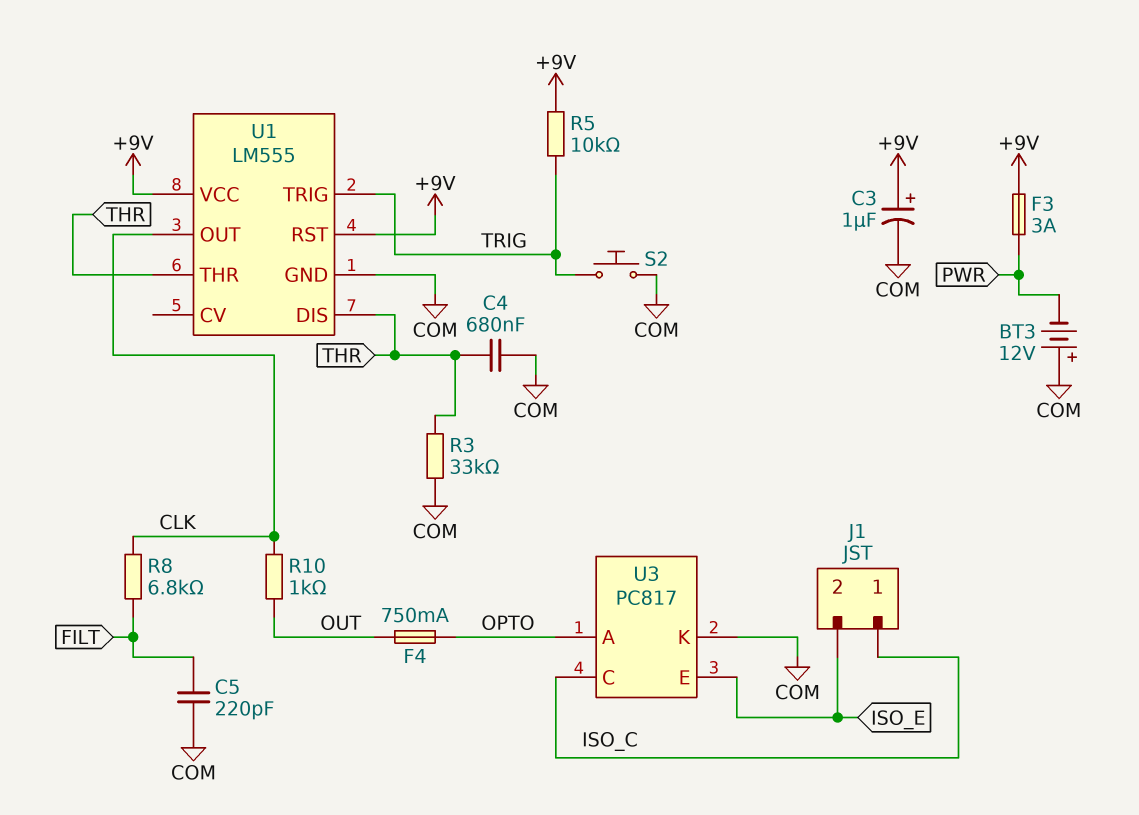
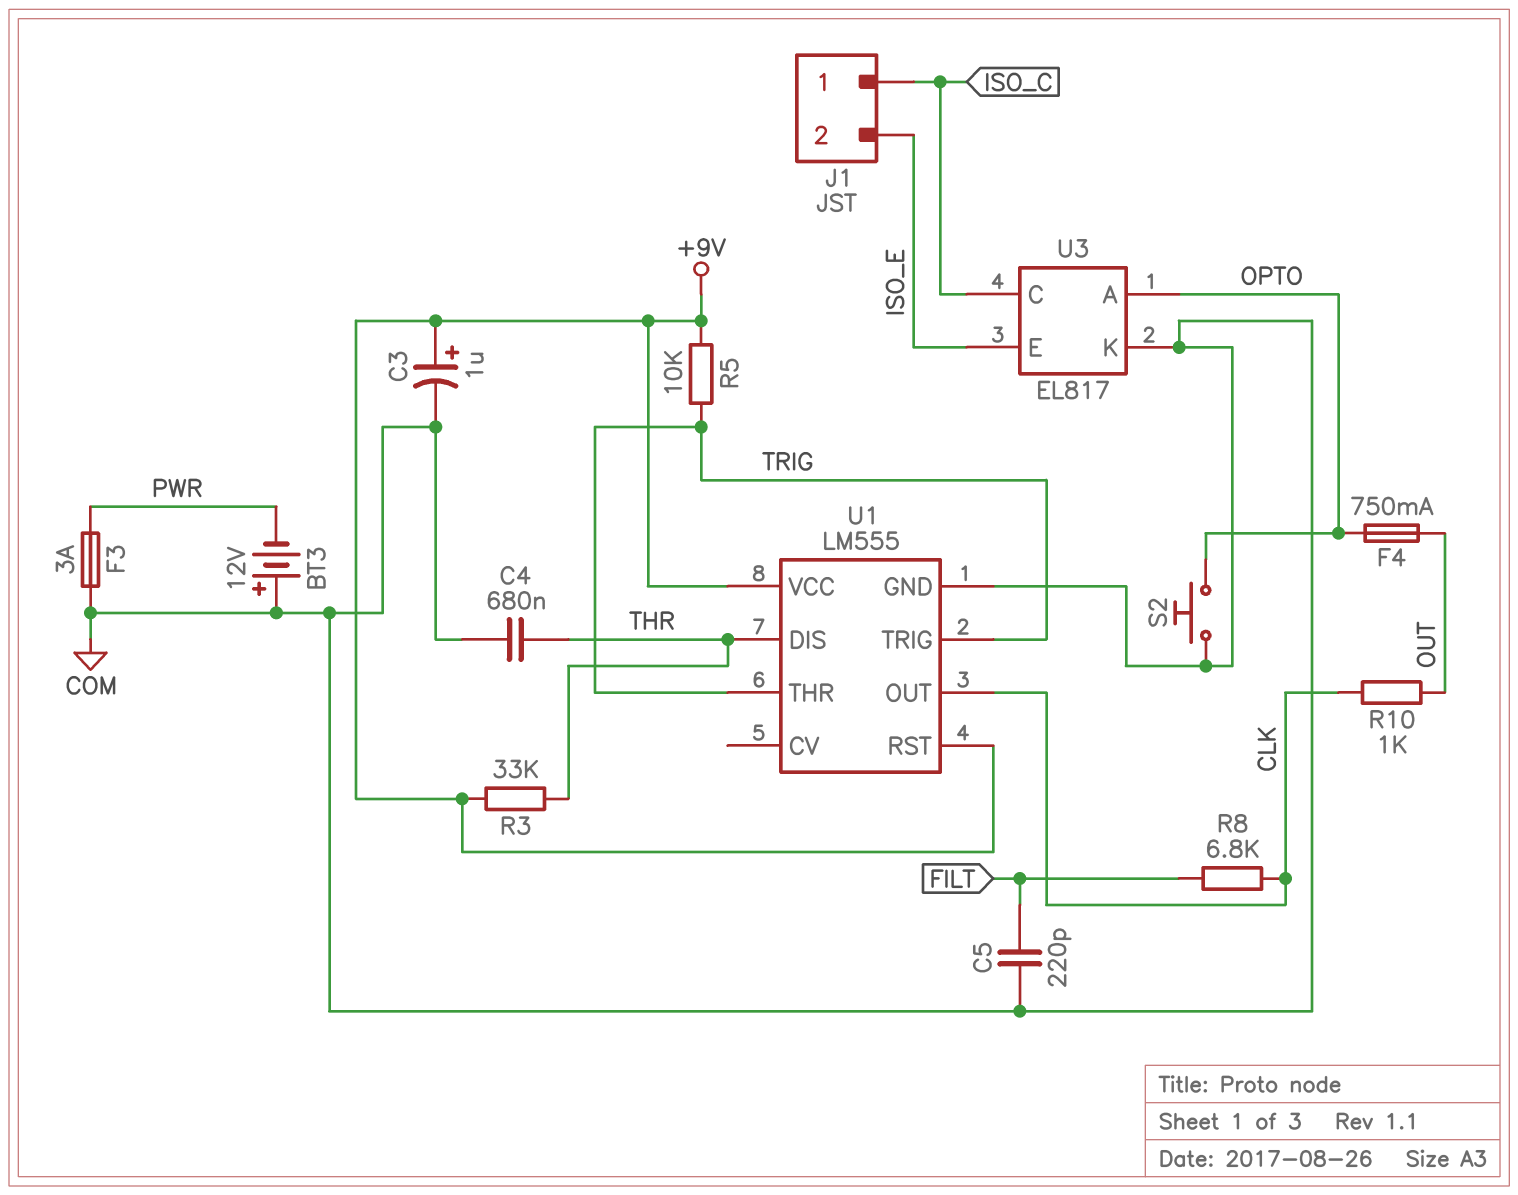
F3: 3A (+9V, PWR) -> 3A (COM, PWR)
R3: 33k (COM, THR) -> 33k (+9V, THR)
S2: button (COM, TRIG) -> button (COM, OPTO)
U1 pin THR: THR -> TRIG
U3: PC817 -> EL817

